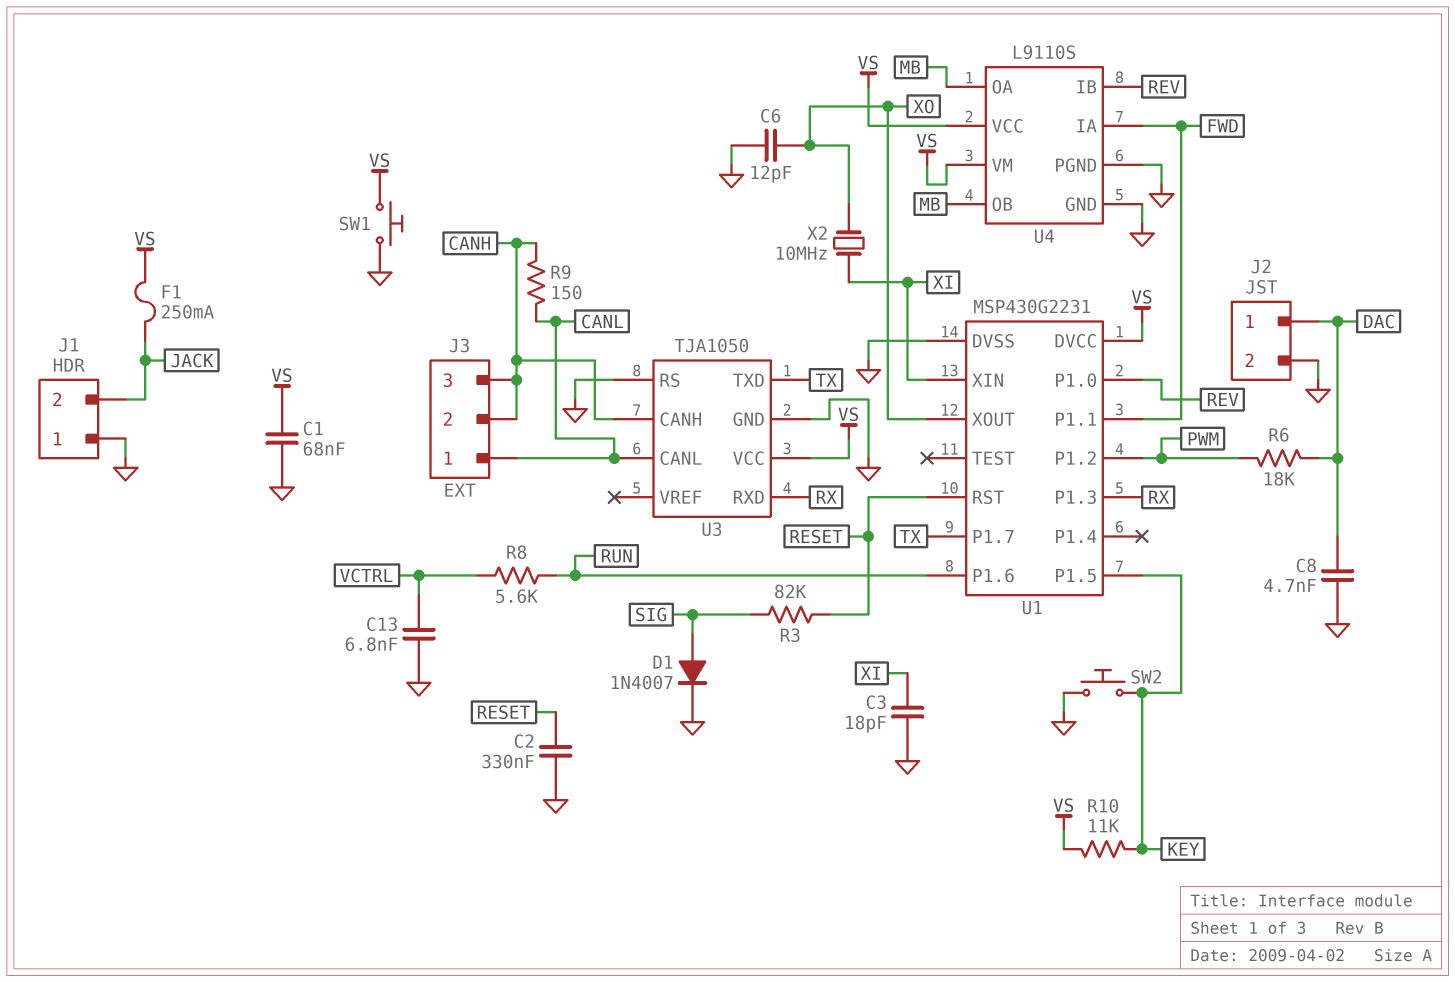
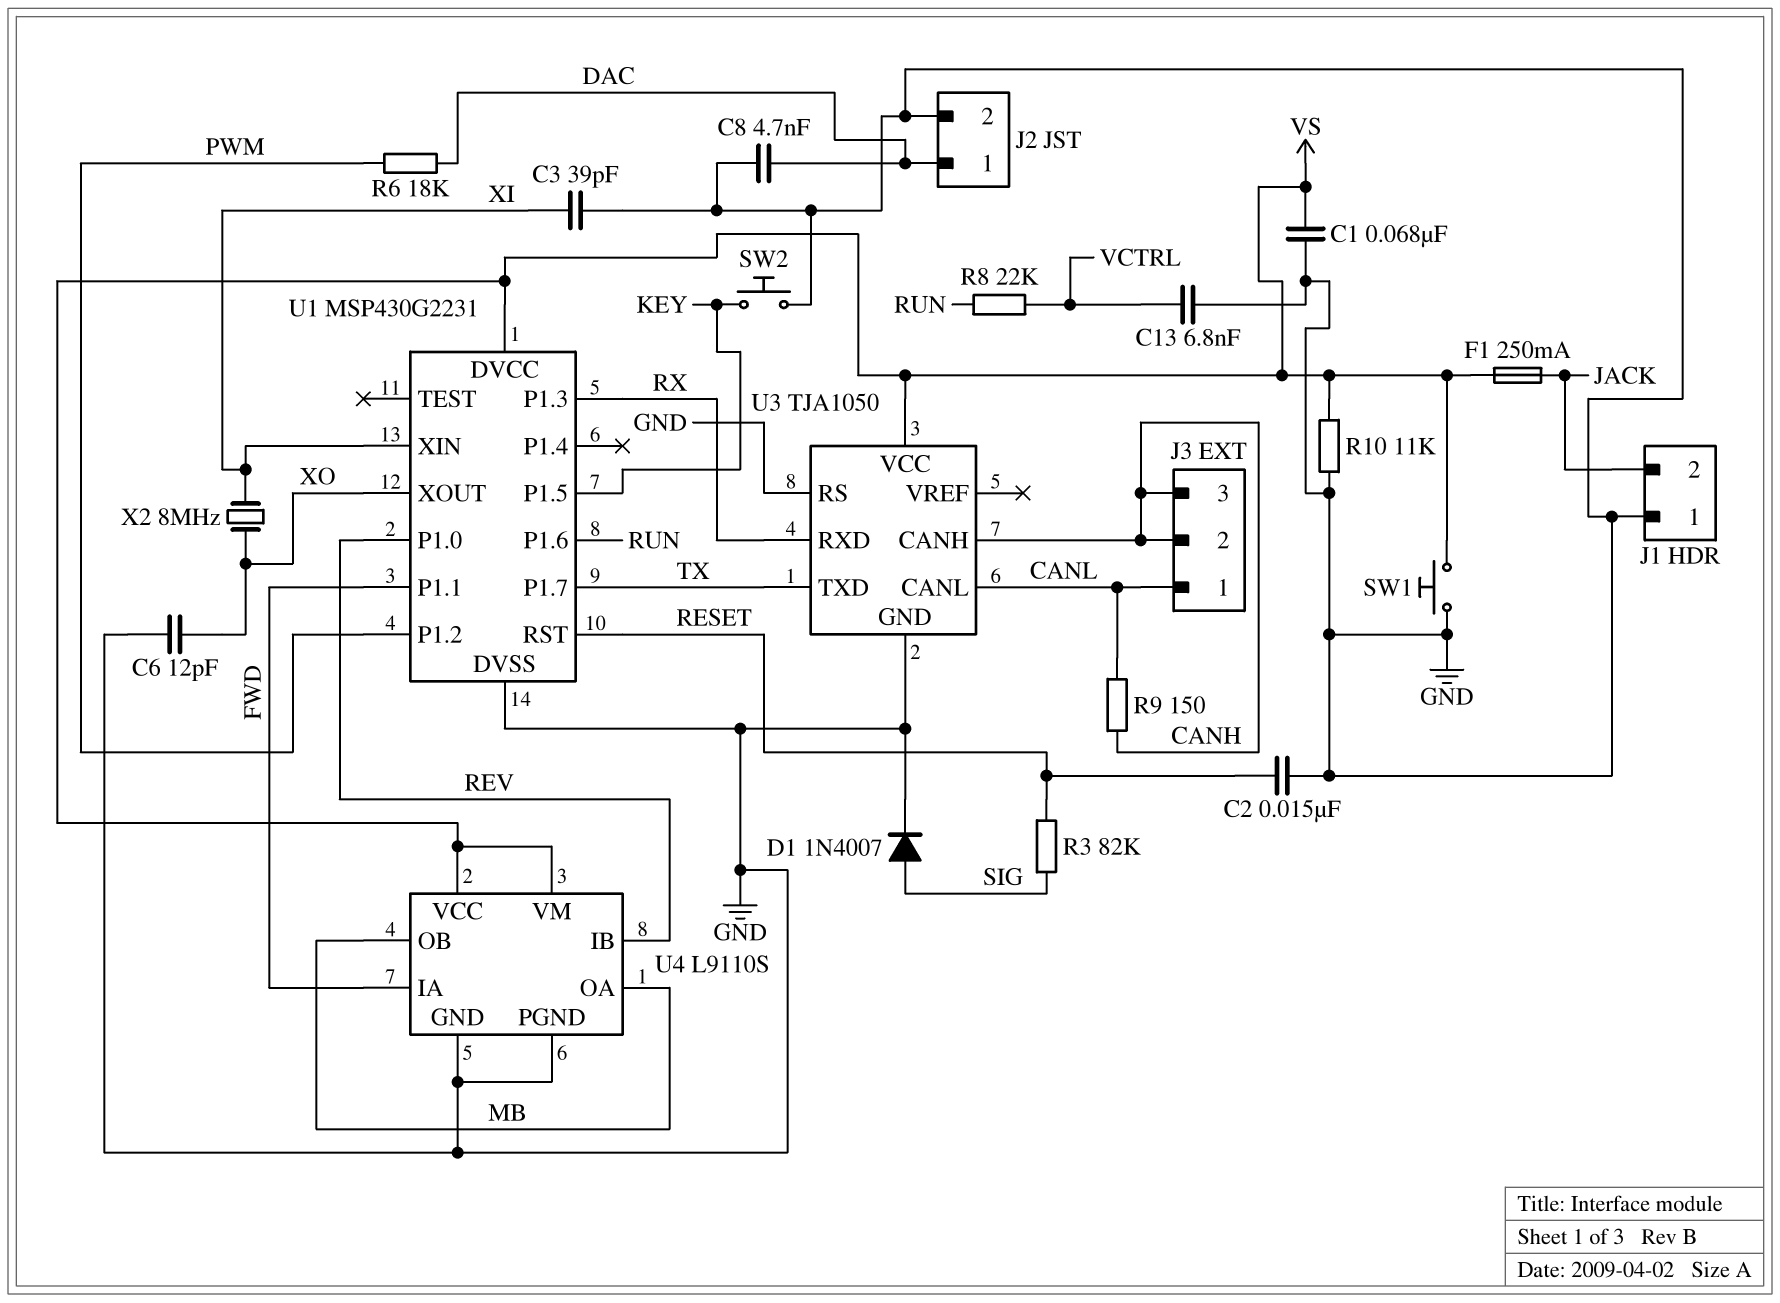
C2: 330nF (GND, RESET) -> 15nF (GND, RESET)
C3: 18pF (GND, XI) -> 39pF (GND, XI)
R8: 5.6k (RUN, VCTRL) -> 22k (RUN, VCTRL)
R10: 11k (KEY, VS) -> 11k (GND, VS)
X2: 10MHz (XI, XO) -> 8MHz (XI, XO)

